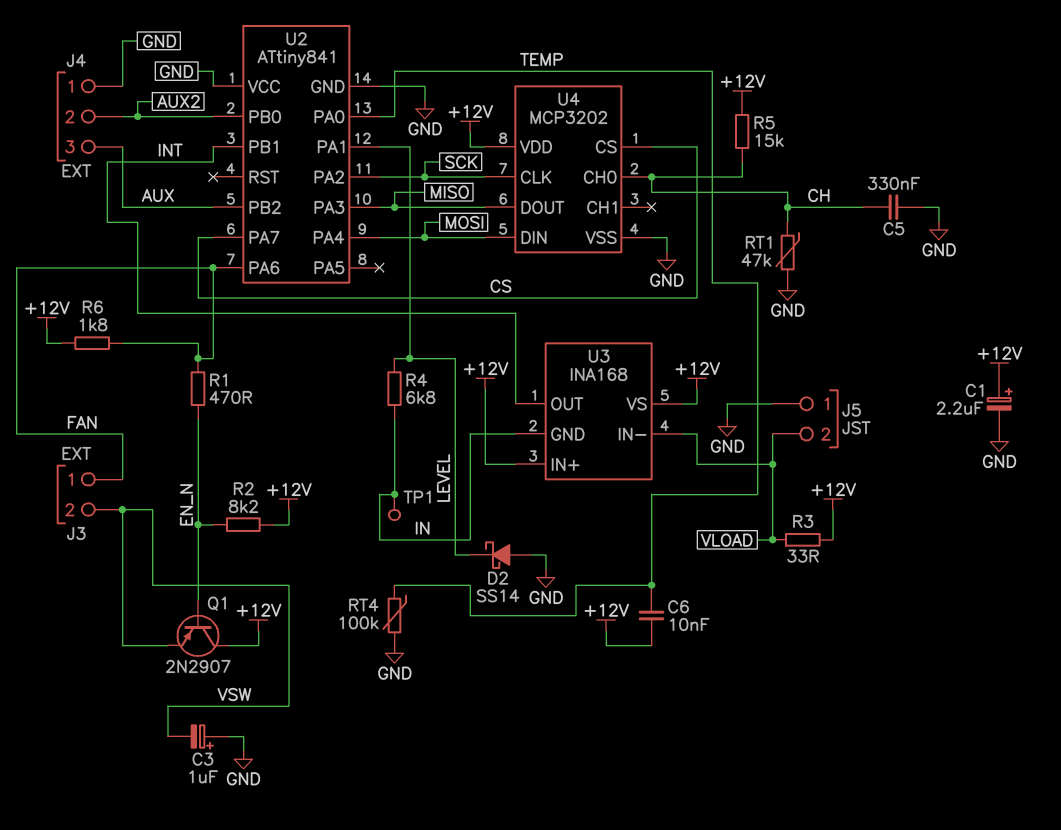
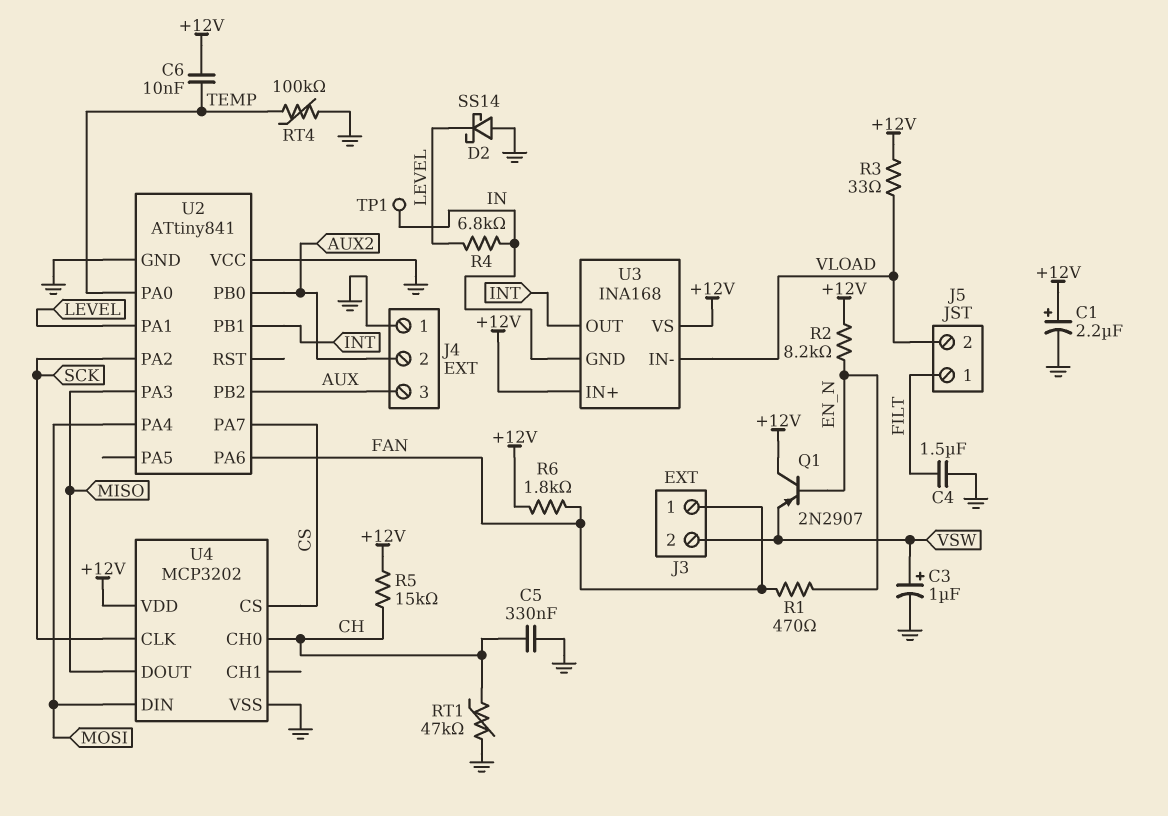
C3: 1uF (plus GND, minus VSW) -> 1uF (plus VSW, minus GND)
C4: none -> 1.5uF (FILT, GND)
J5 pin 1: GND -> FILT

